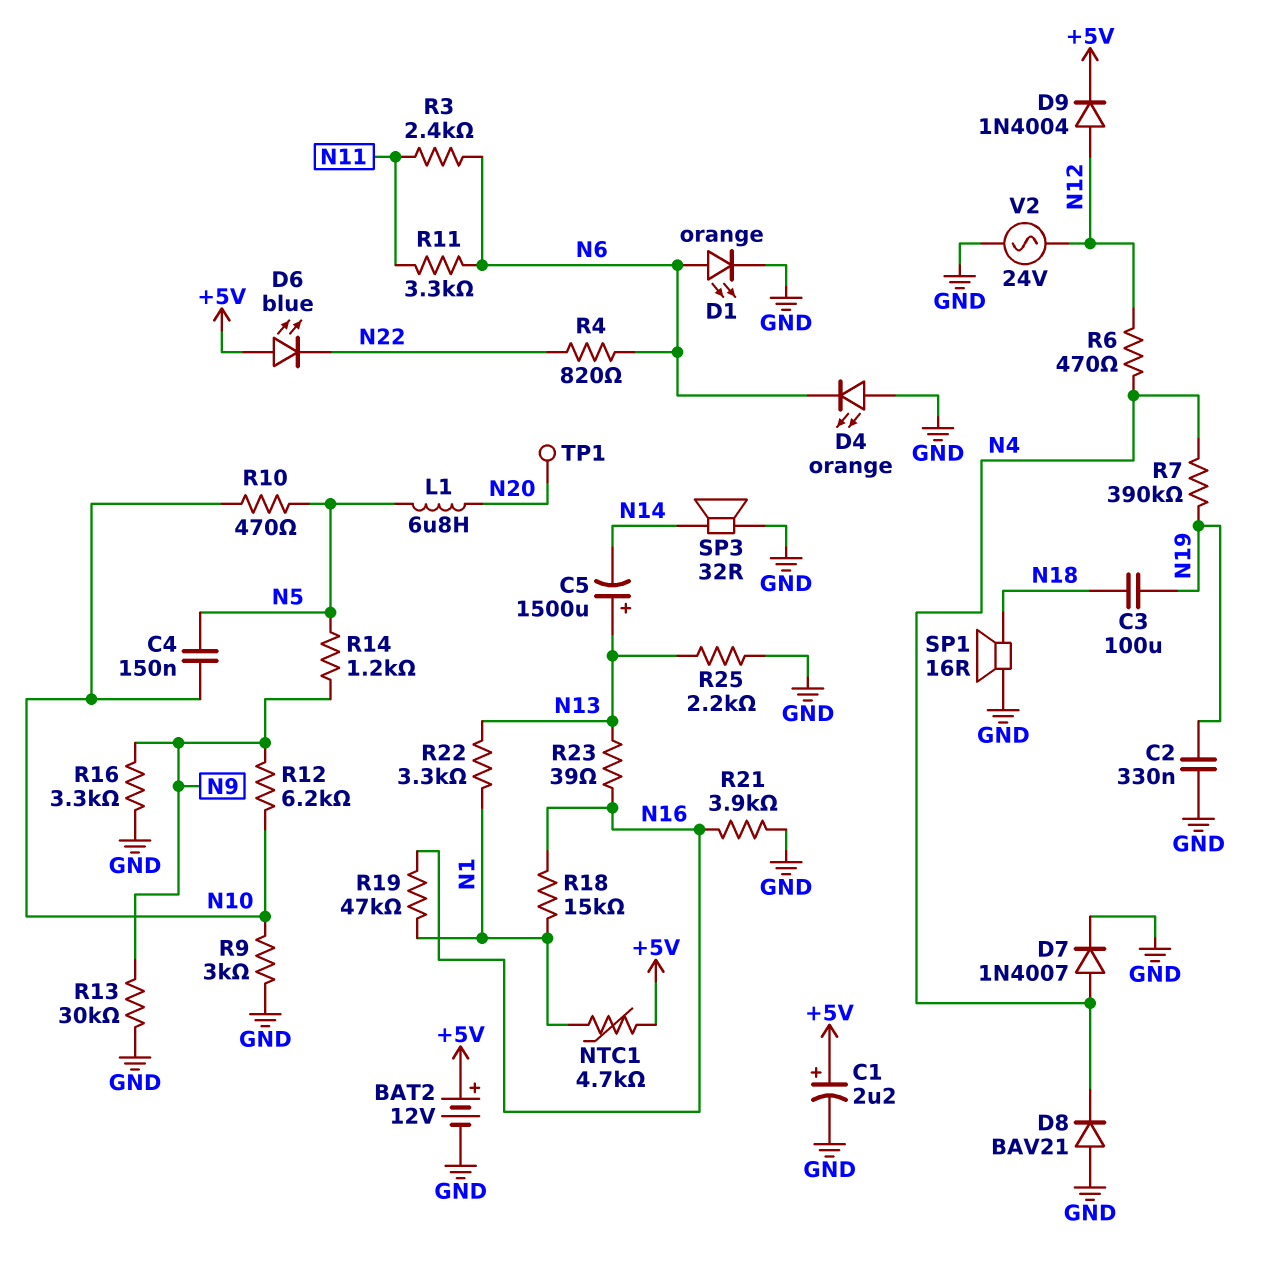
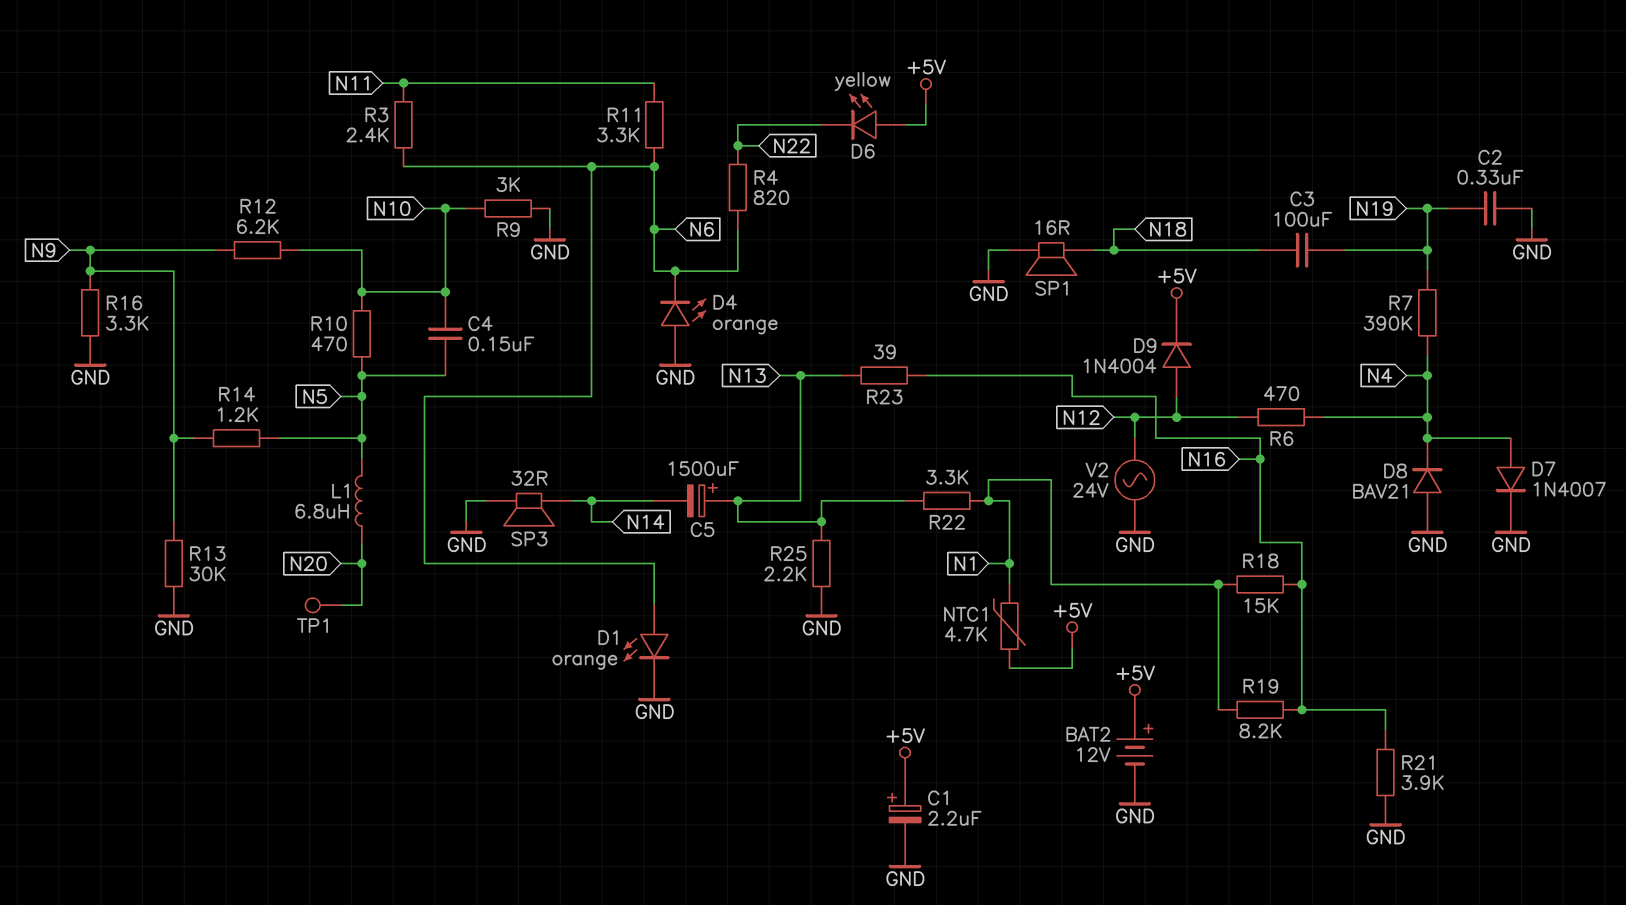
D6: LED blue (A +5V, K N22) -> LED yellow (A +5V, K N22)
R19: 47k (N1, N16) -> 8.2k (N1, N16)

